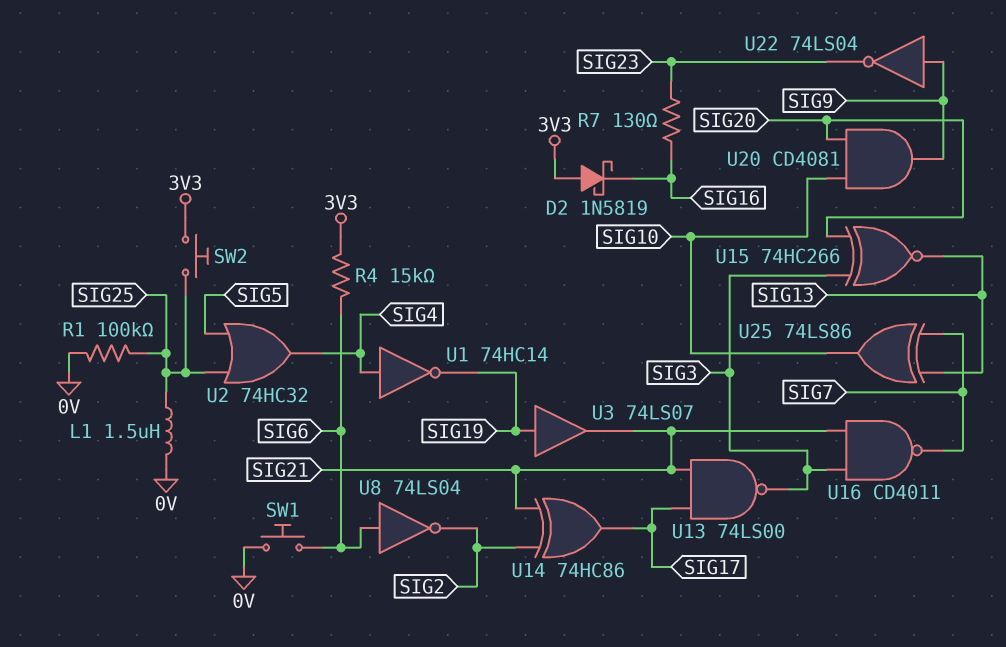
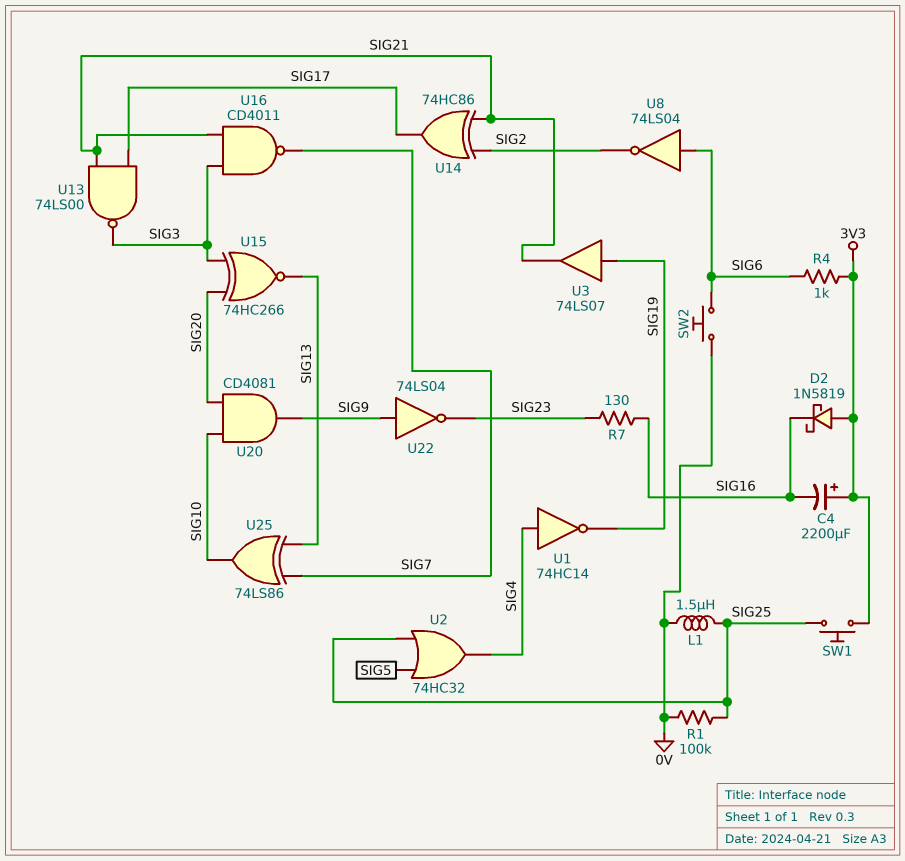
C4: none -> 2200uF (plus 3V3, minus SIG16)
R4: 15k (3V3, SIG6) -> 1k (3V3, SIG6)
SW1: button (0V, SIG6) -> button (3V3, SIG25)
SW2: button (3V3, SIG25) -> button (0V, SIG6)

